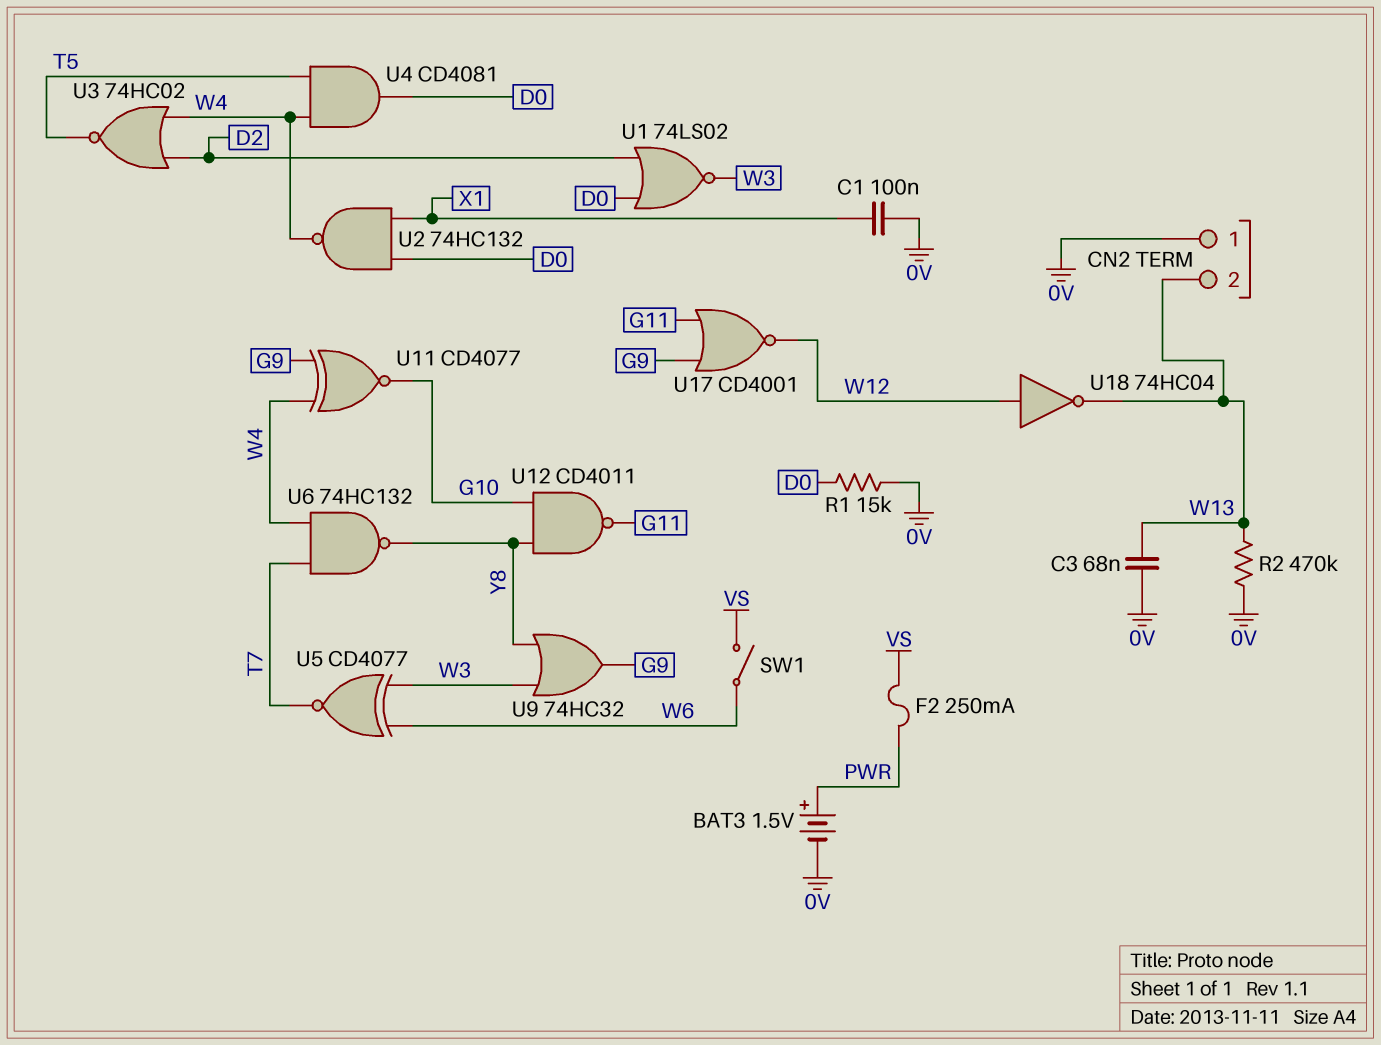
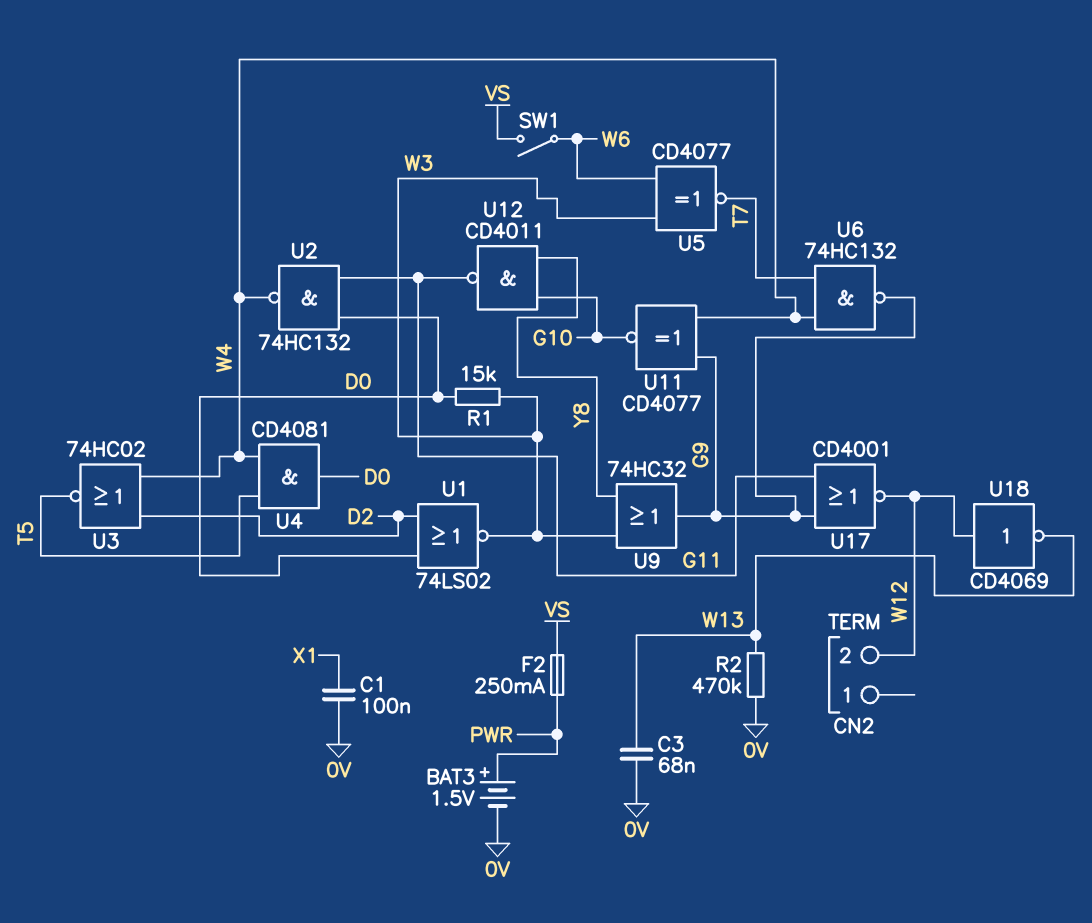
CN2 pin 1: 0V -> none
CN2 pin 2: W13 -> W12
R1: 15k (0V, D0) -> 15k (D0, W3)
U2: NAND 74HC132 (in D0, in X1, out W4) -> NAND 74HC132 (in D0, in G11, out W4)
U6: NAND 74HC132 (in T7, in W4, out Y8) -> NAND 74HC132 (in T7, in W4, out G9)
U18: NOT 74HC04 (in W12, out W13) -> NOT CD4069 (in W12, out W13)

